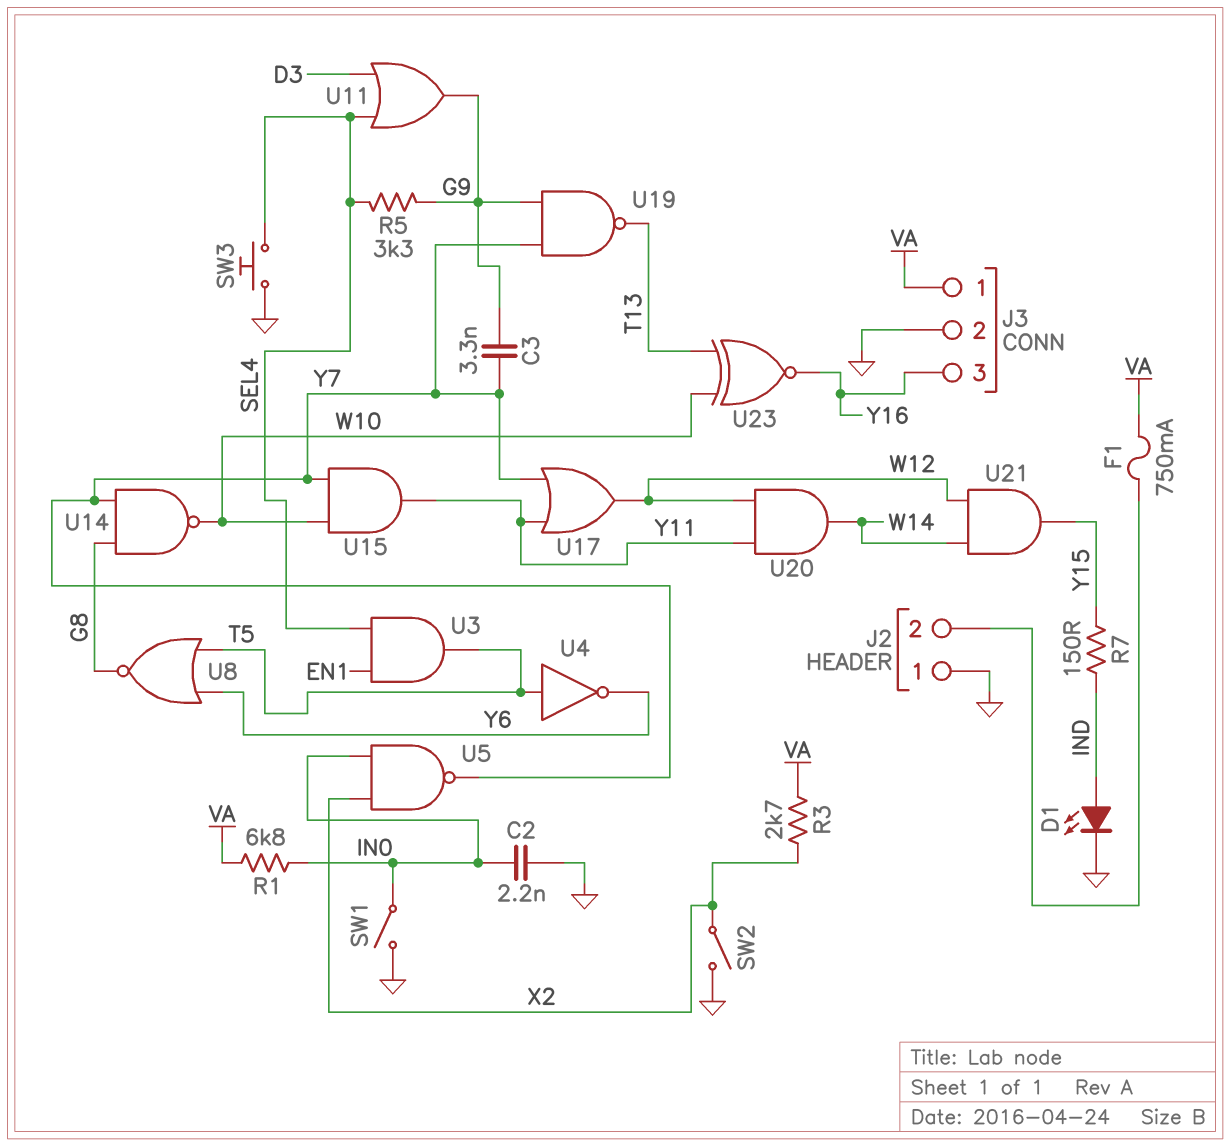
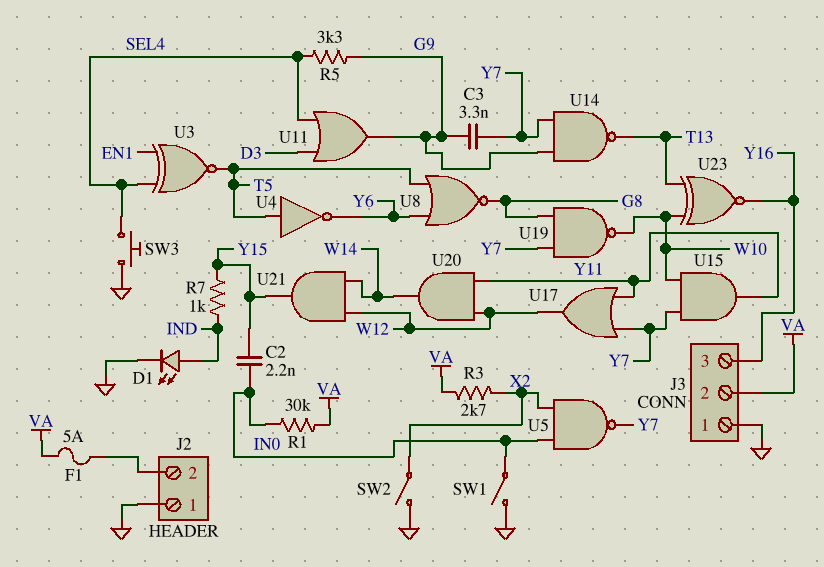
C2: 2.2nF (GND, IN0) -> 2.2nF (IN0, Y15)
F1: 750mA (J2/2, VA) -> 5A (J2/2, VA)
J3 pin 1: VA -> GND
J3 pin 2: GND -> VA
R1: 6.8k (IN0, VA) -> 30k (IN0, VA)
R7: 150 (IND, Y15) -> 1k (IND, Y15)
U3: AND (in EN1, in SEL4, out T5) -> XNOR (in EN1, in SEL4, out T5)
U14: NAND (in G8, in Y7, out W10) -> NAND (in G9, in Y7, out T13)
U19: NAND (in G9, in Y7, out T13) -> NAND (in G8, in Y7, out W10)

